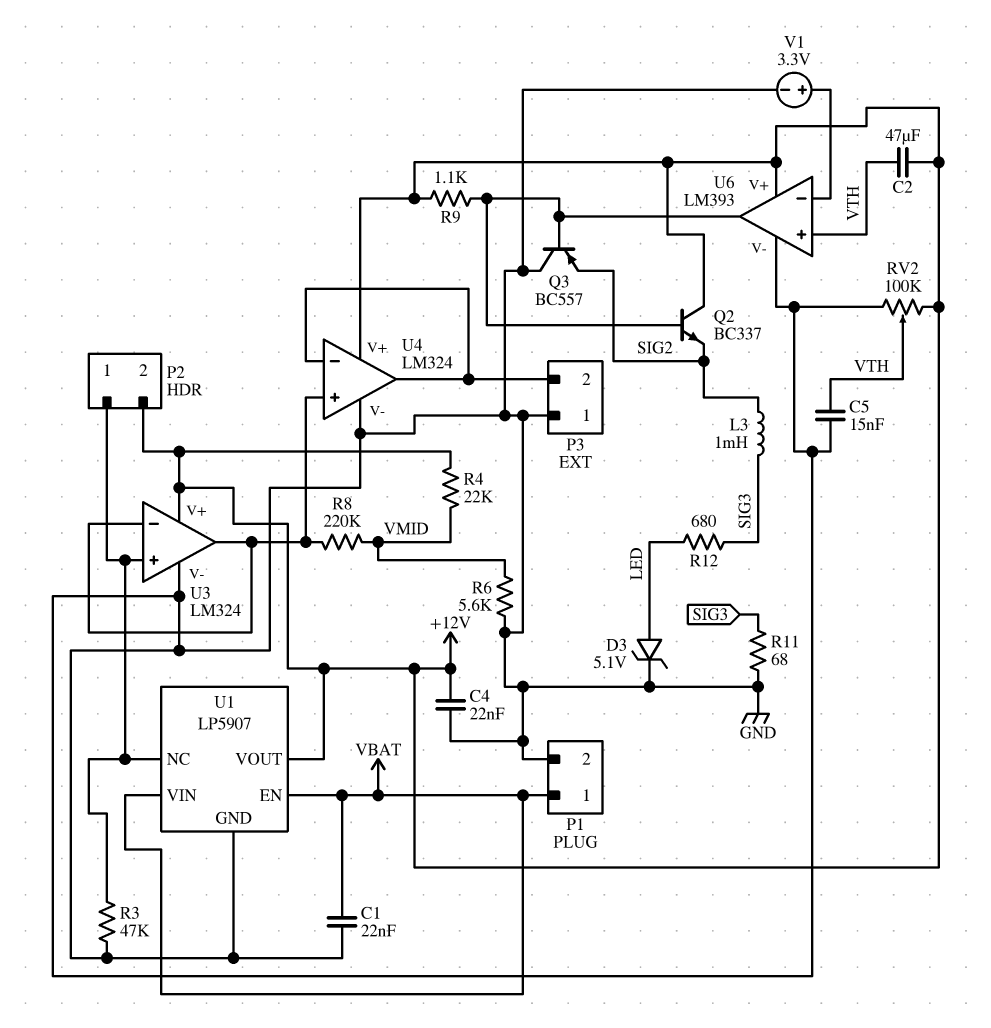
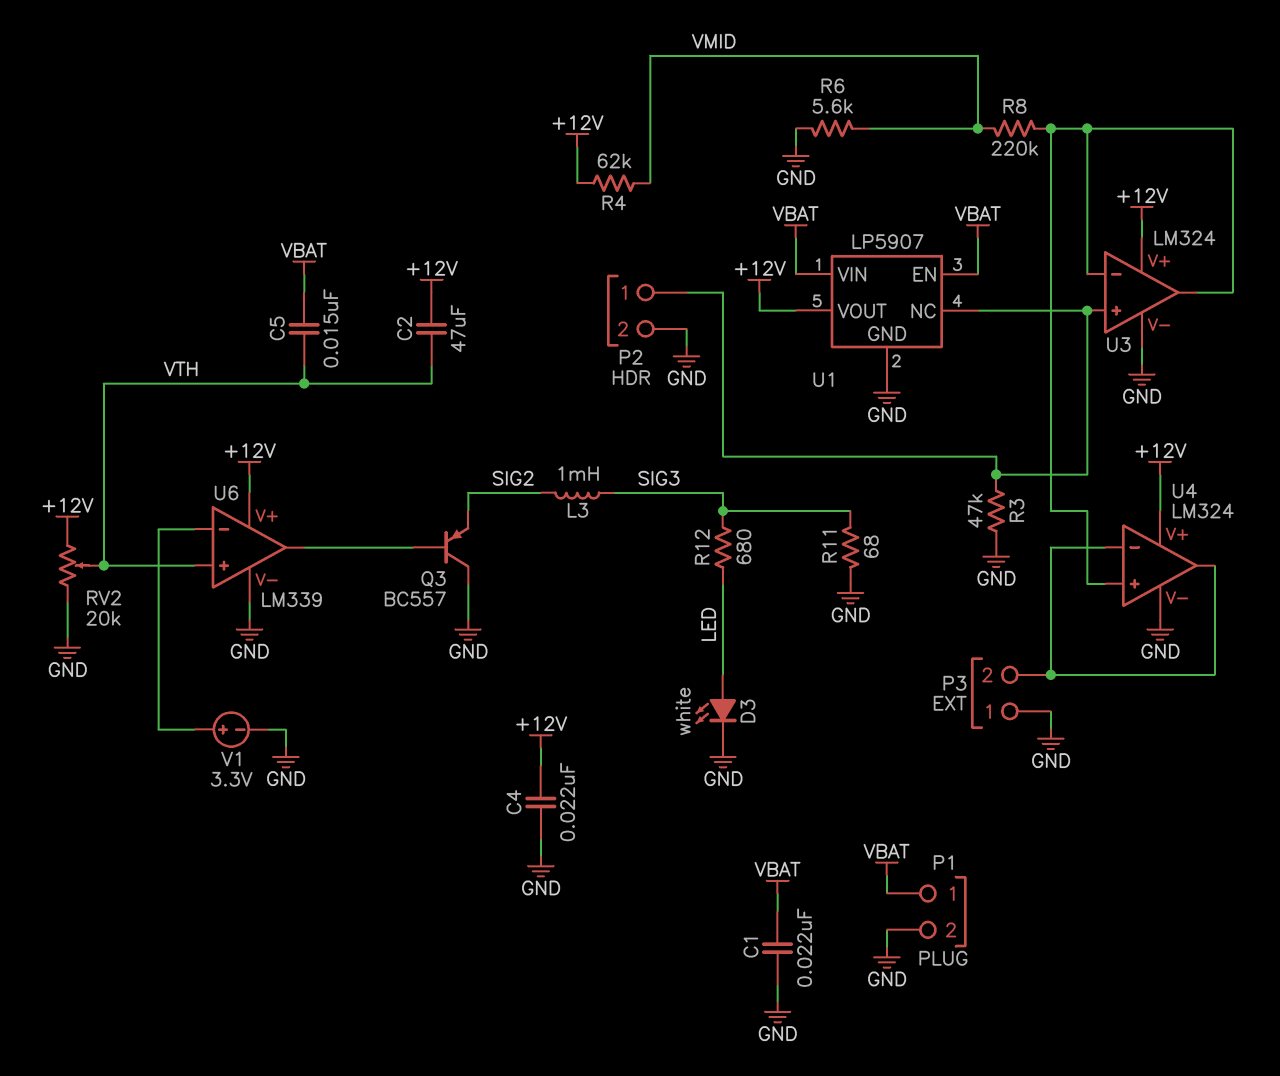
C5: 15nF (GND, VTH) -> 15nF (VBAT, VTH)
D3: zener 5.1V (A LED, K GND) -> LED white (A LED, K GND)
P2 pin 2: +12V -> GND
Q2: NPN BC337 (B U6/out, C +12V, E SIG2) -> none
R4: 22k (+12V, VMID) -> 62k (+12V, VMID)
R9: 1.1k (+12V, U6/out) -> none
RV2: 100k (+12V, GND, wiper VTH) -> 20k (+12V, GND, wiper VTH)
U6: LM393 -> LM339

